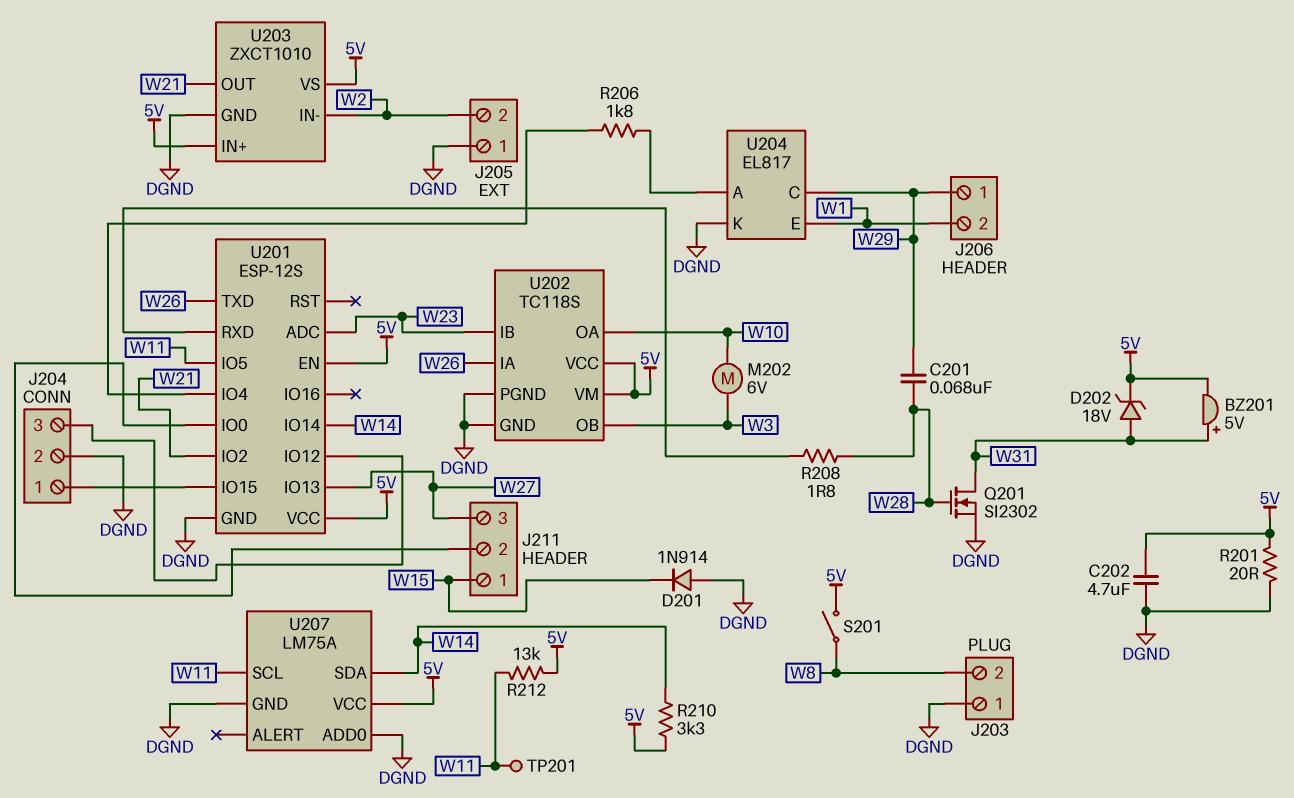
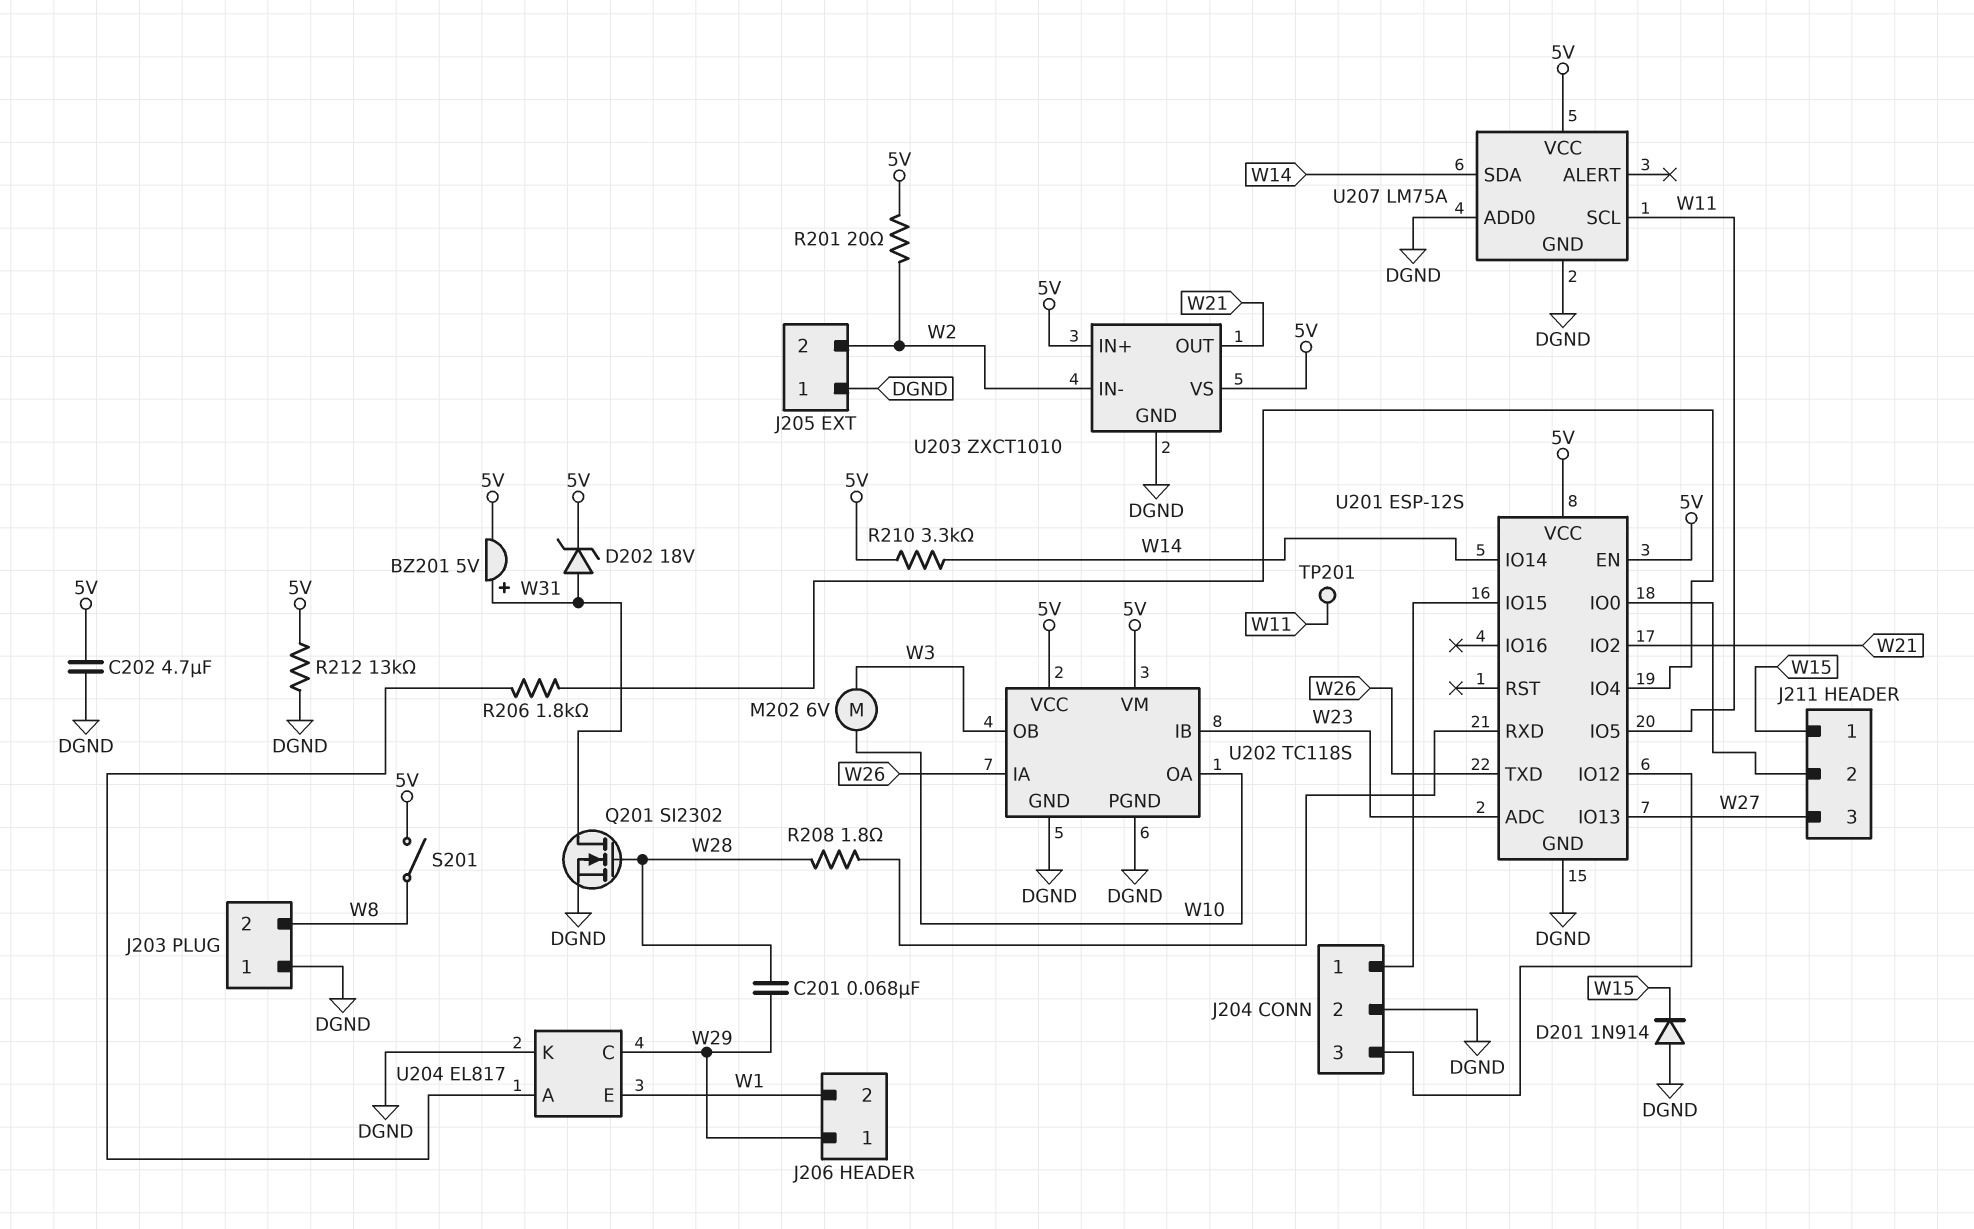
R201: 20 (5V, DGND) -> 20 (5V, W2)
R212: 13k (5V, W11) -> 13k (5V, DGND)

